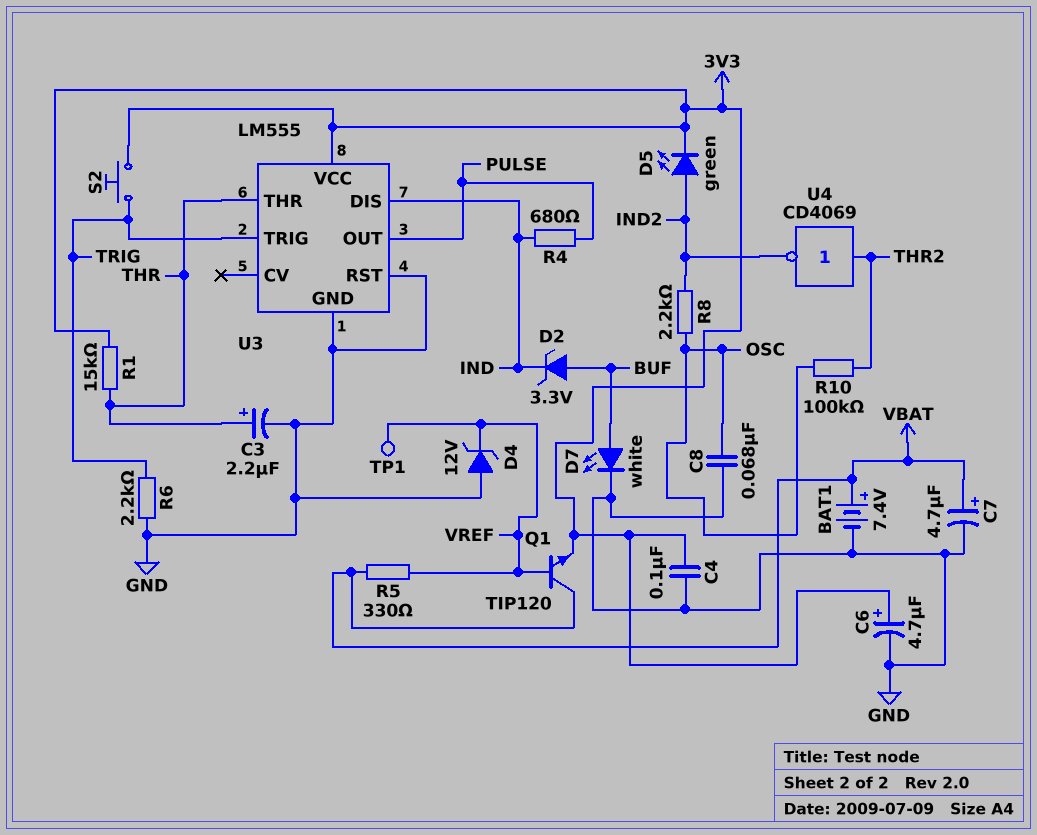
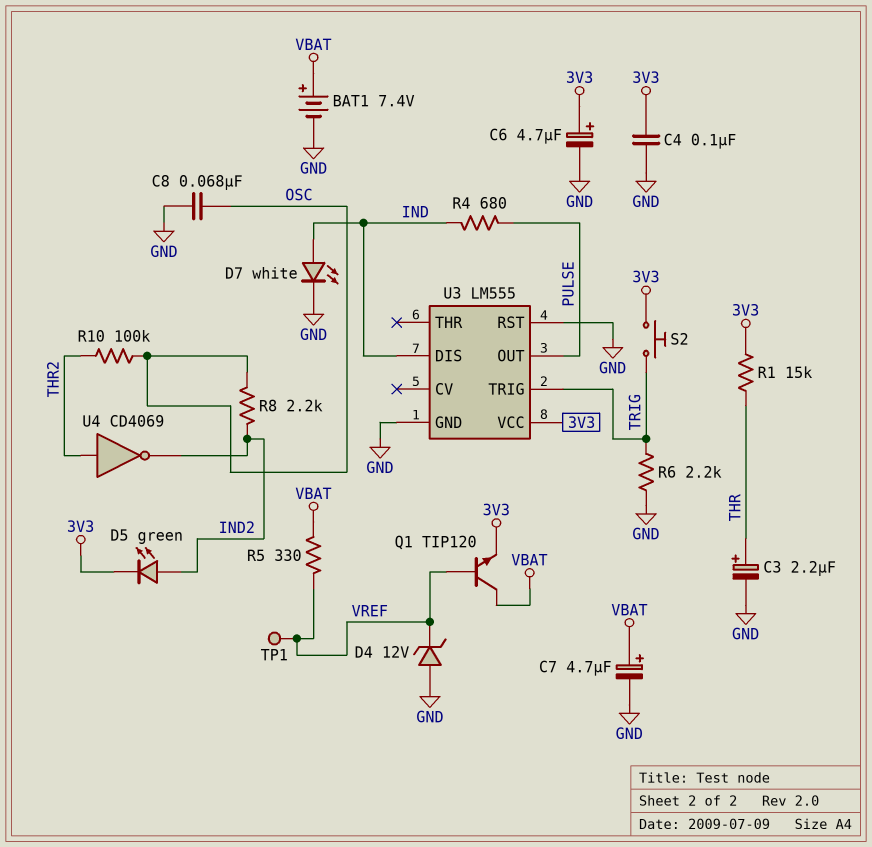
D2: zener 3.3V (A BUF, K IND) -> none
D7: LED white (A BUF, K GND) -> LED white (A IND, K GND)
U3 pin THR: THR -> none

